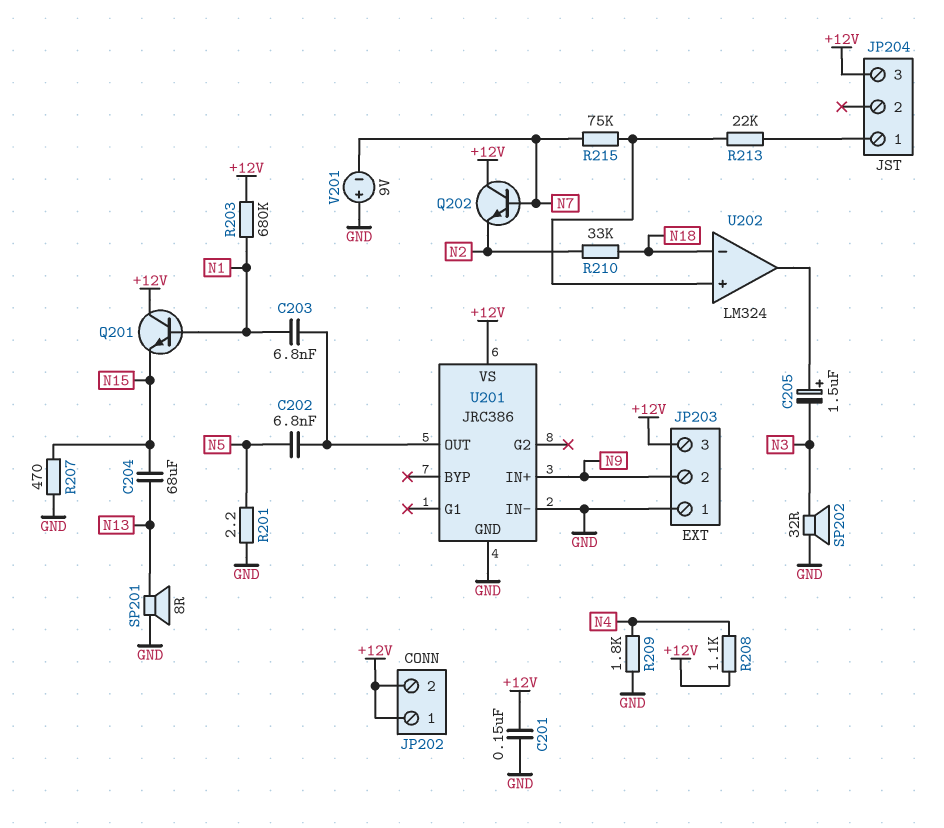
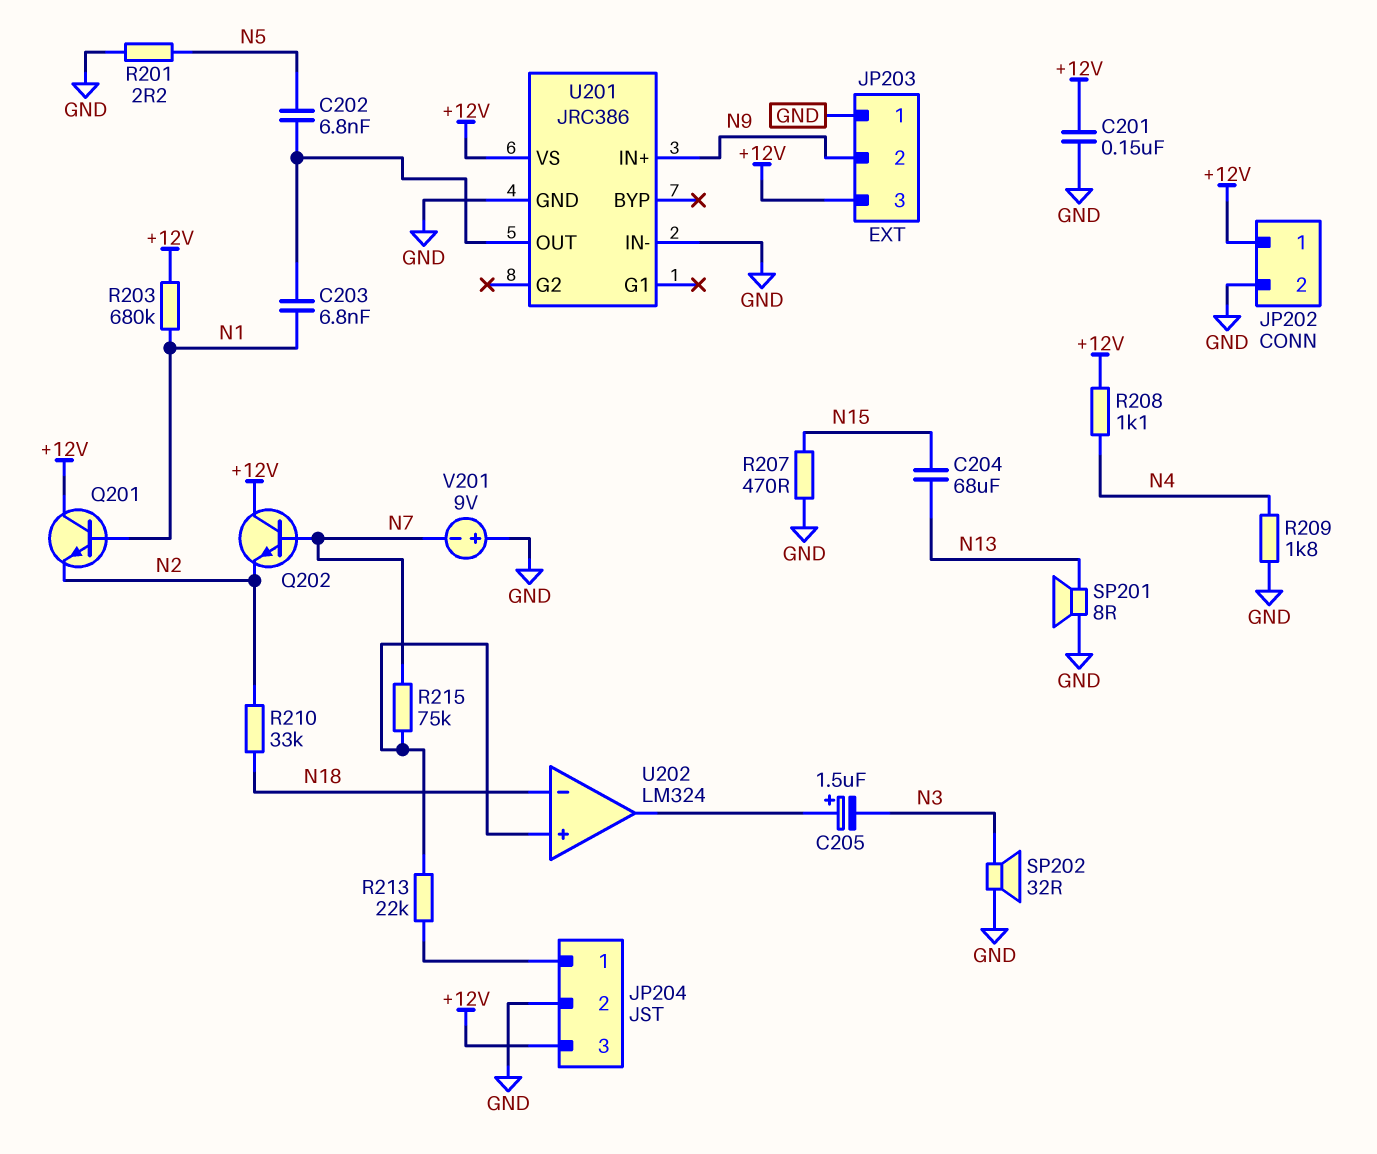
JP202 pin 2: +12V -> GND
JP204 pin 2: none -> GND
Q201: NPN (B N1, C +12V, E N15) -> NPN (B N1, C +12V, E N2)

